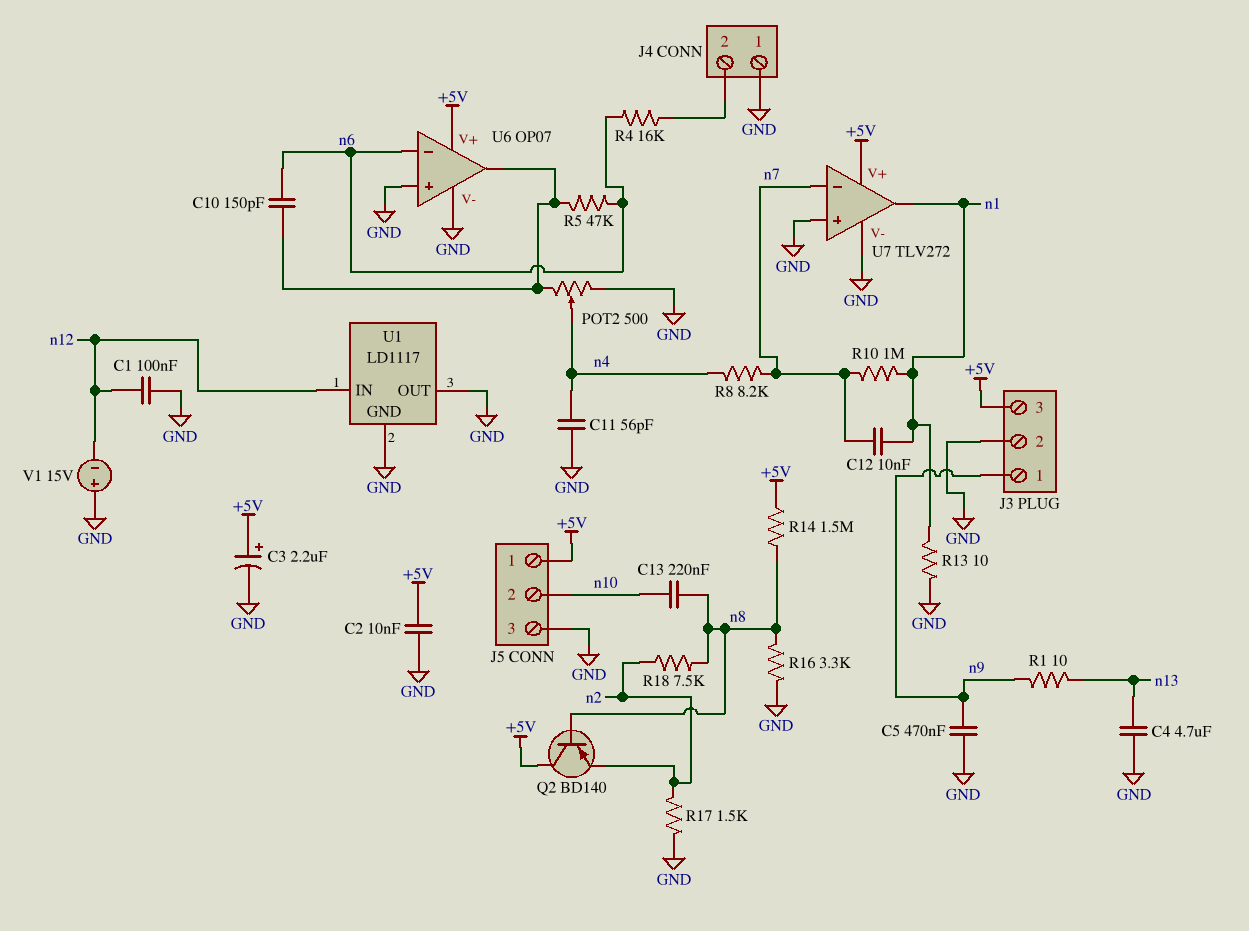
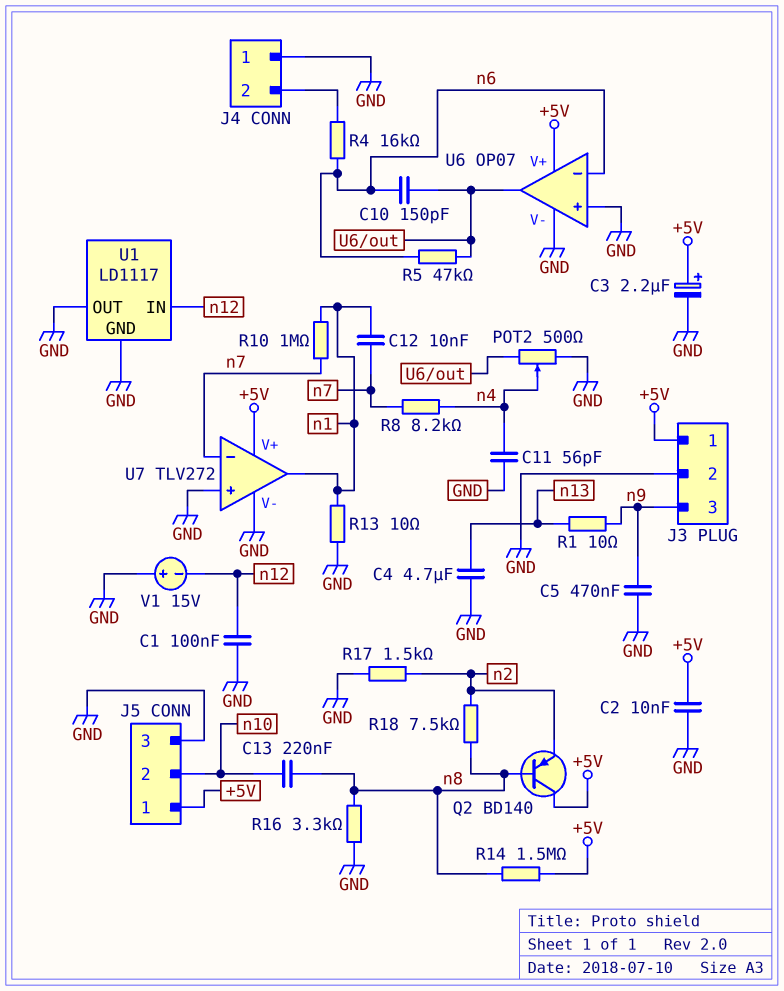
J3 pin 1: n9 -> +5V
J3 pin 3: +5V -> n9

